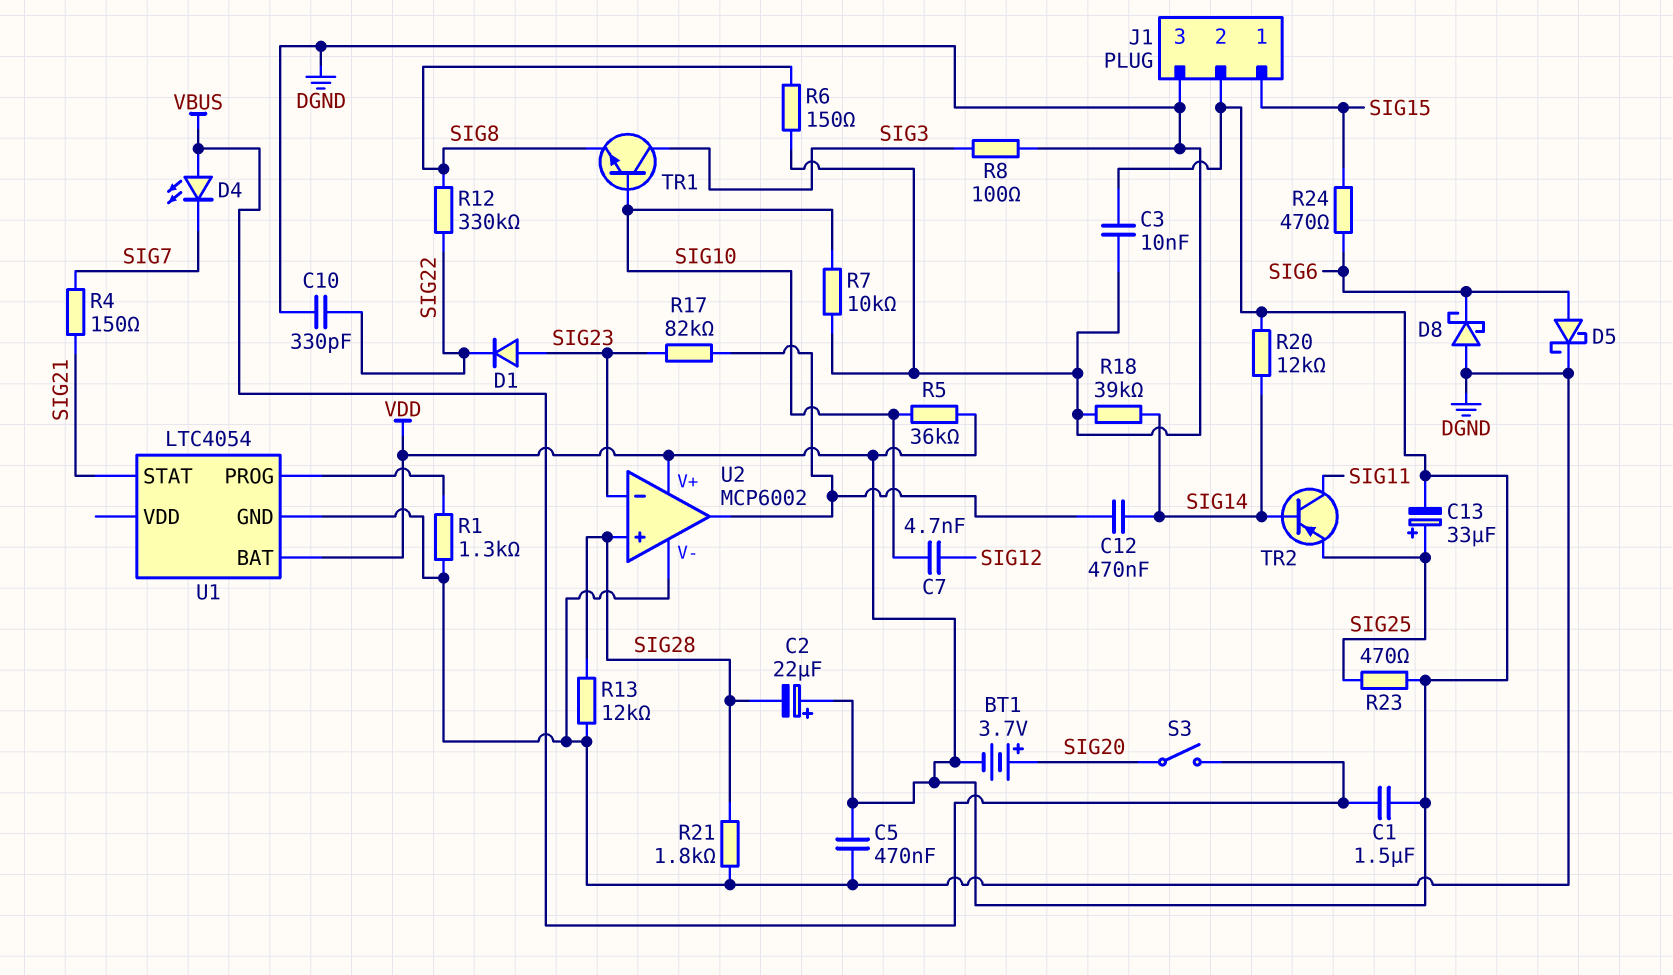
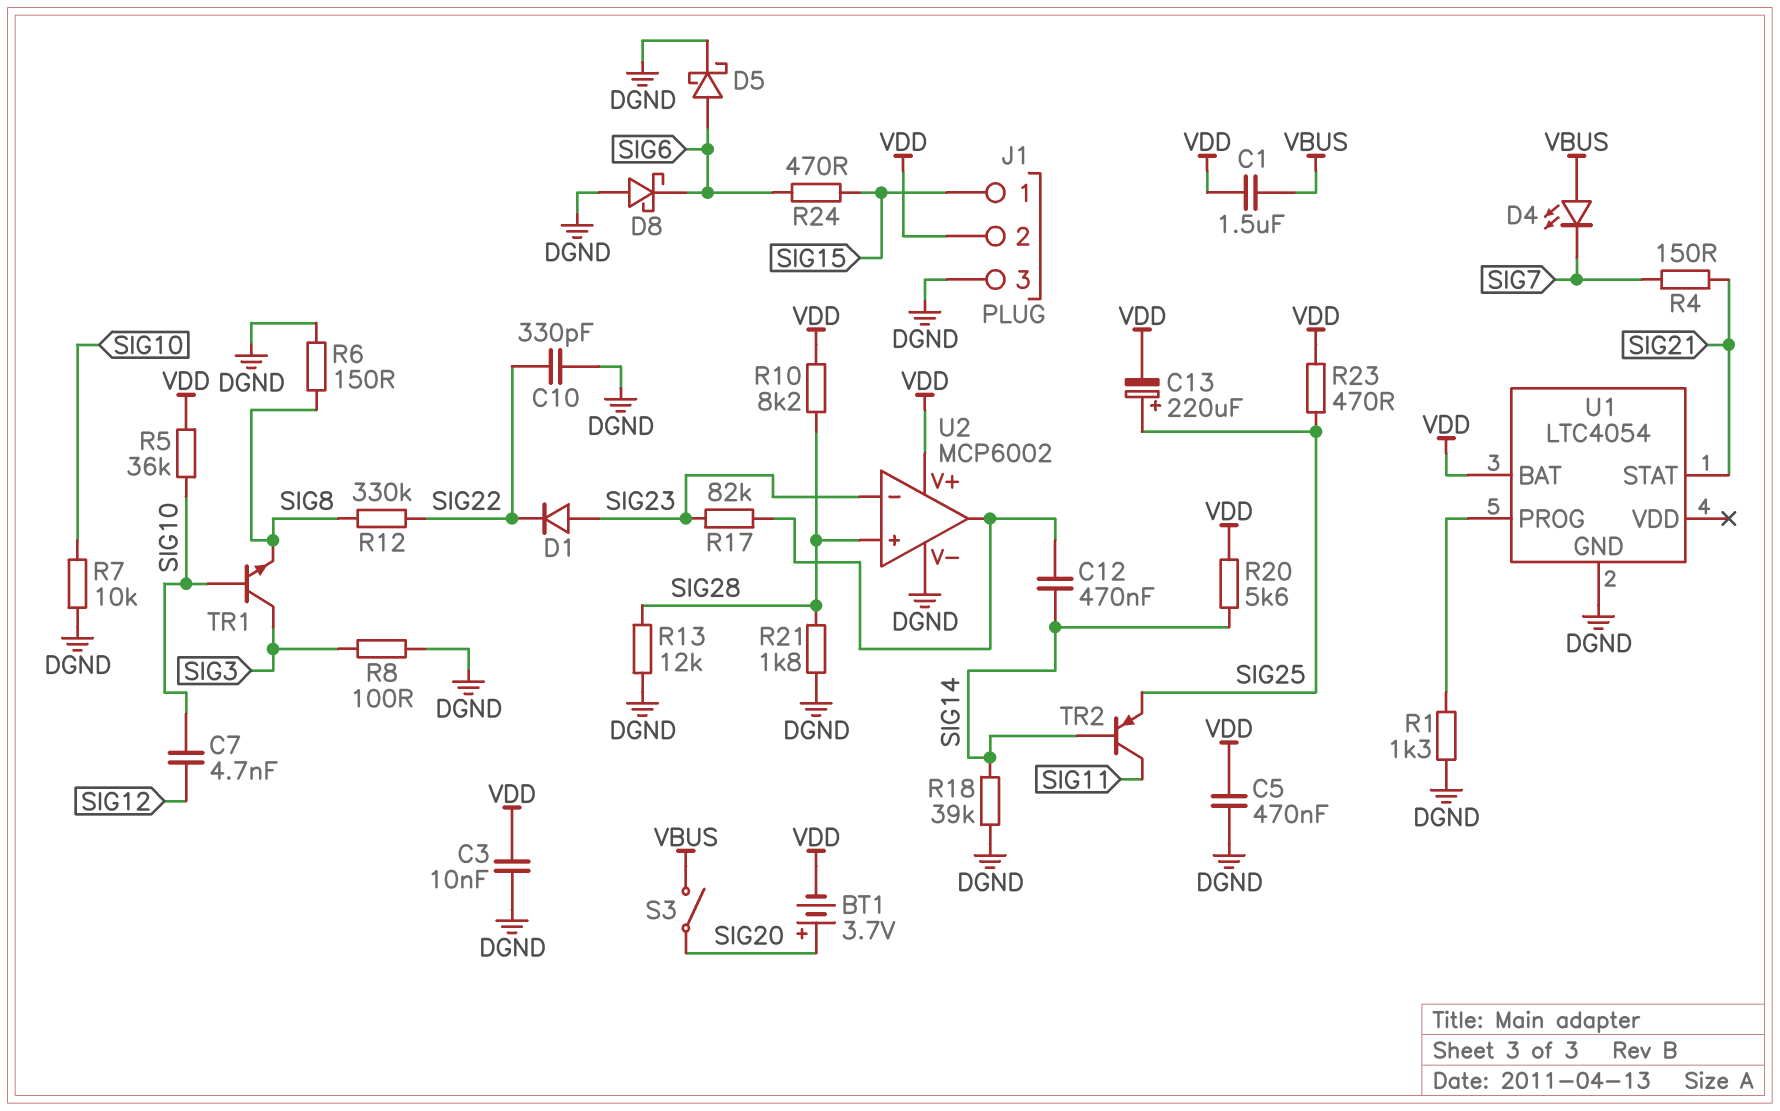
C2: 22uF (plus VDD, minus SIG28) -> none
C13: 33uF (plus SIG25, minus VDD) -> 220uF (plus SIG25, minus VDD)
R10: none -> 8.2k (SIG28, VDD)
R20: 12k (SIG14, VDD) -> 5.6k (SIG14, VDD)

